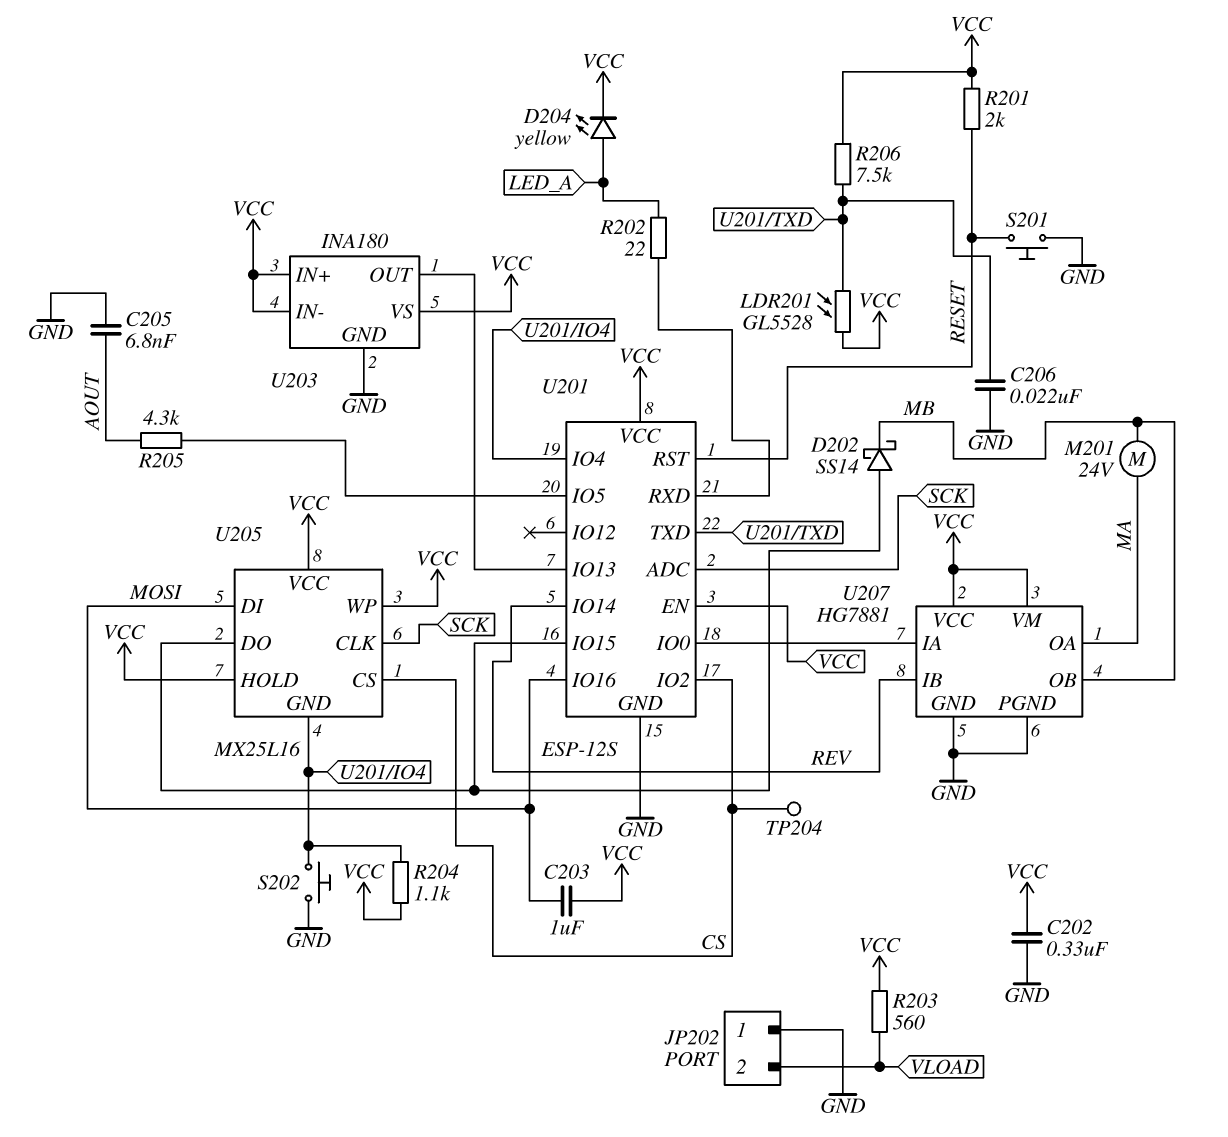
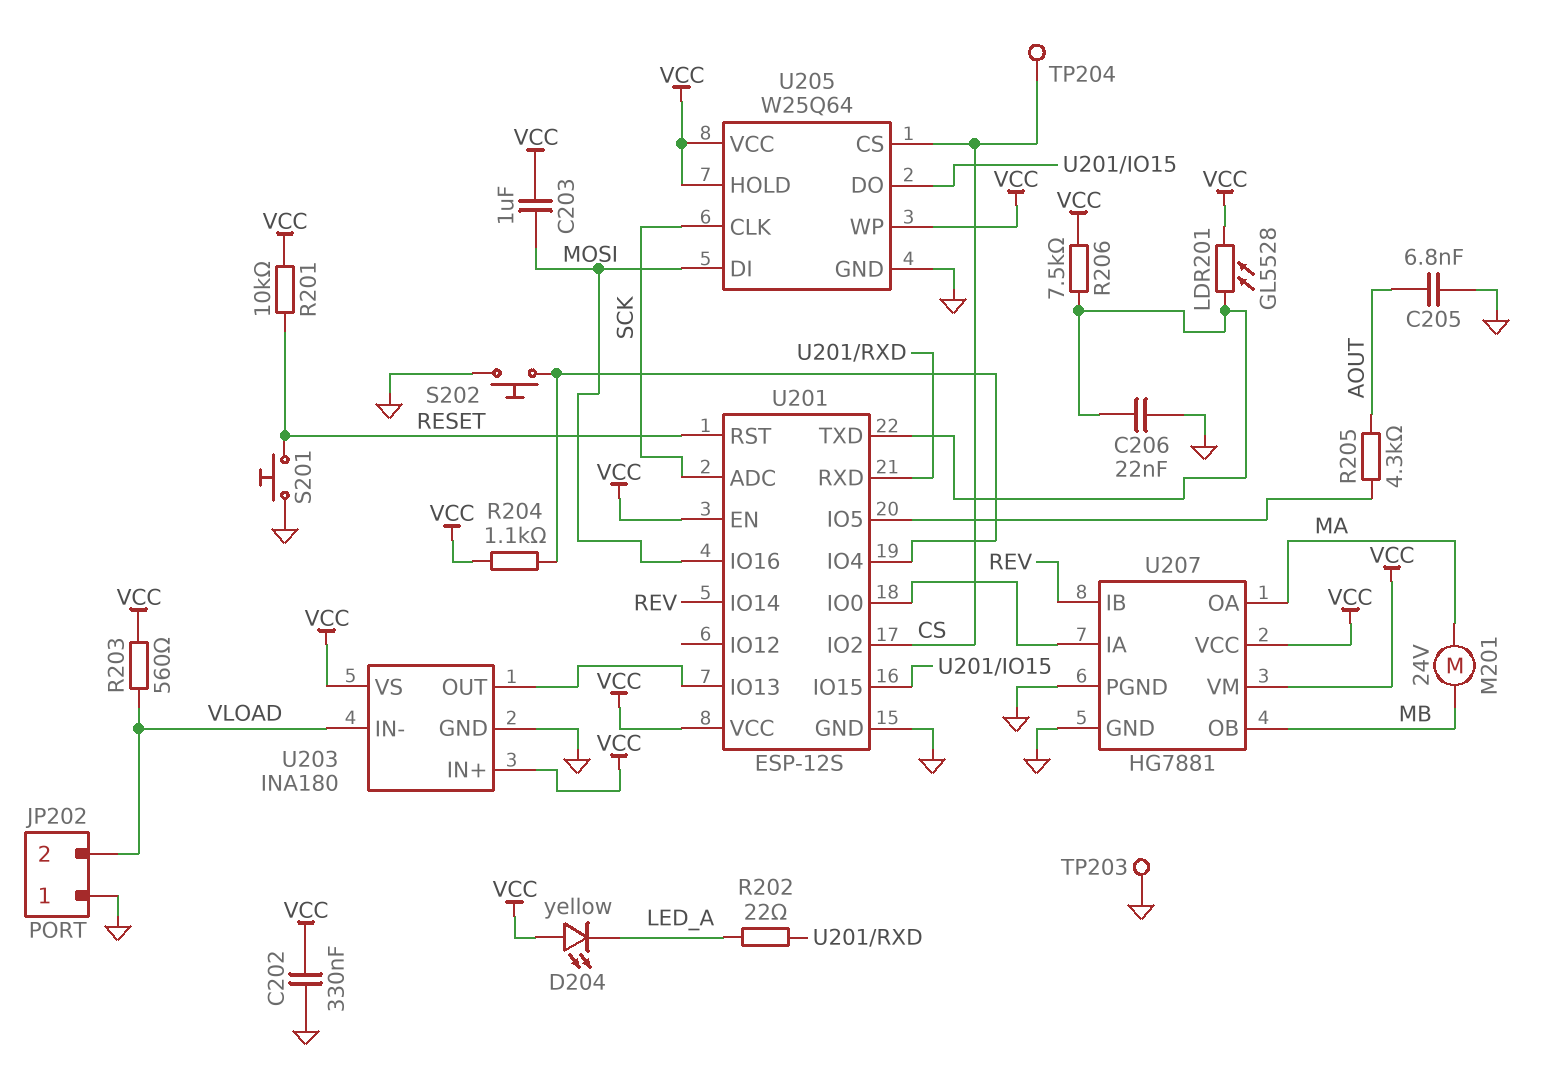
D202: schottky SS14 (A U201/IO15, K MB) -> none
D204: LED yellow (A LED_A, K VCC) -> LED yellow (A VCC, K LED_A)
R201: 2k (RESET, VCC) -> 10k (RESET, VCC)
TP203: none -> test point (GND)
U203 pin IN-: VCC -> VLOAD
U205: MX25L16 -> W25Q64
U205 pin GND: U201/IO4 -> GND

